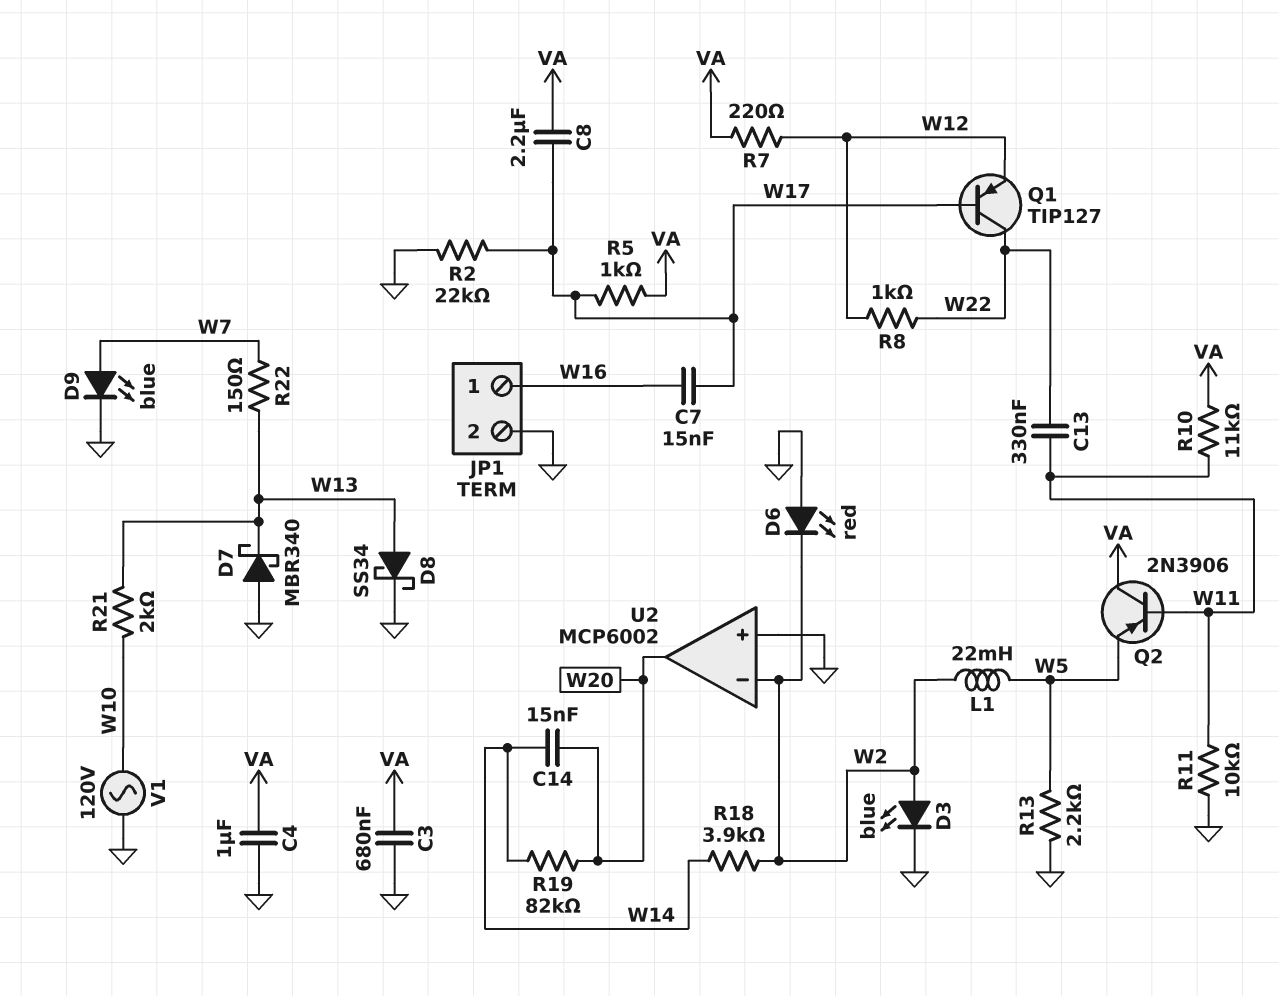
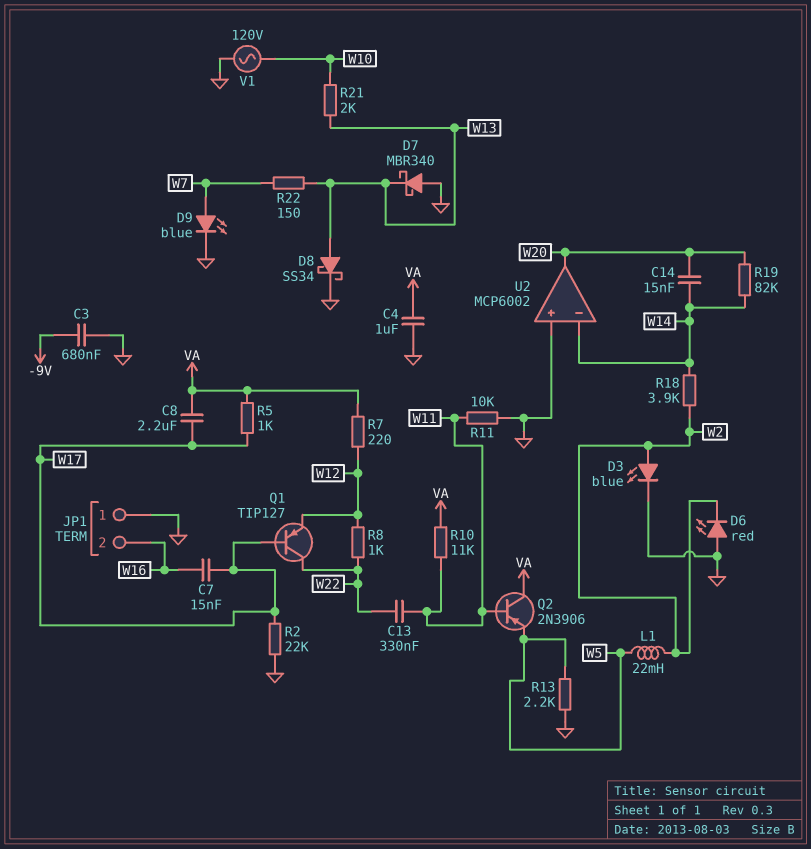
C3: 680nF (GND, VA) -> 680nF (-9V, GND)
JP1 pin 1: W16 -> GND
JP1 pin 2: GND -> W16
U2 pin in-: W2 -> W14

